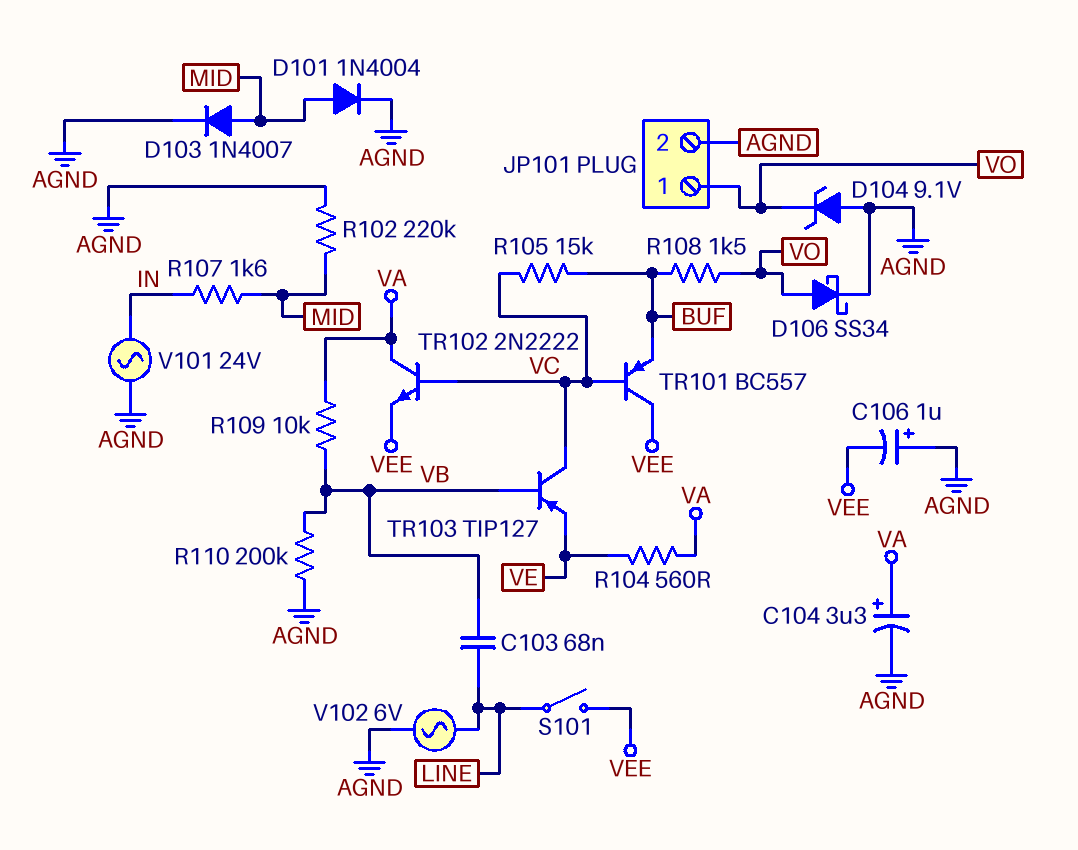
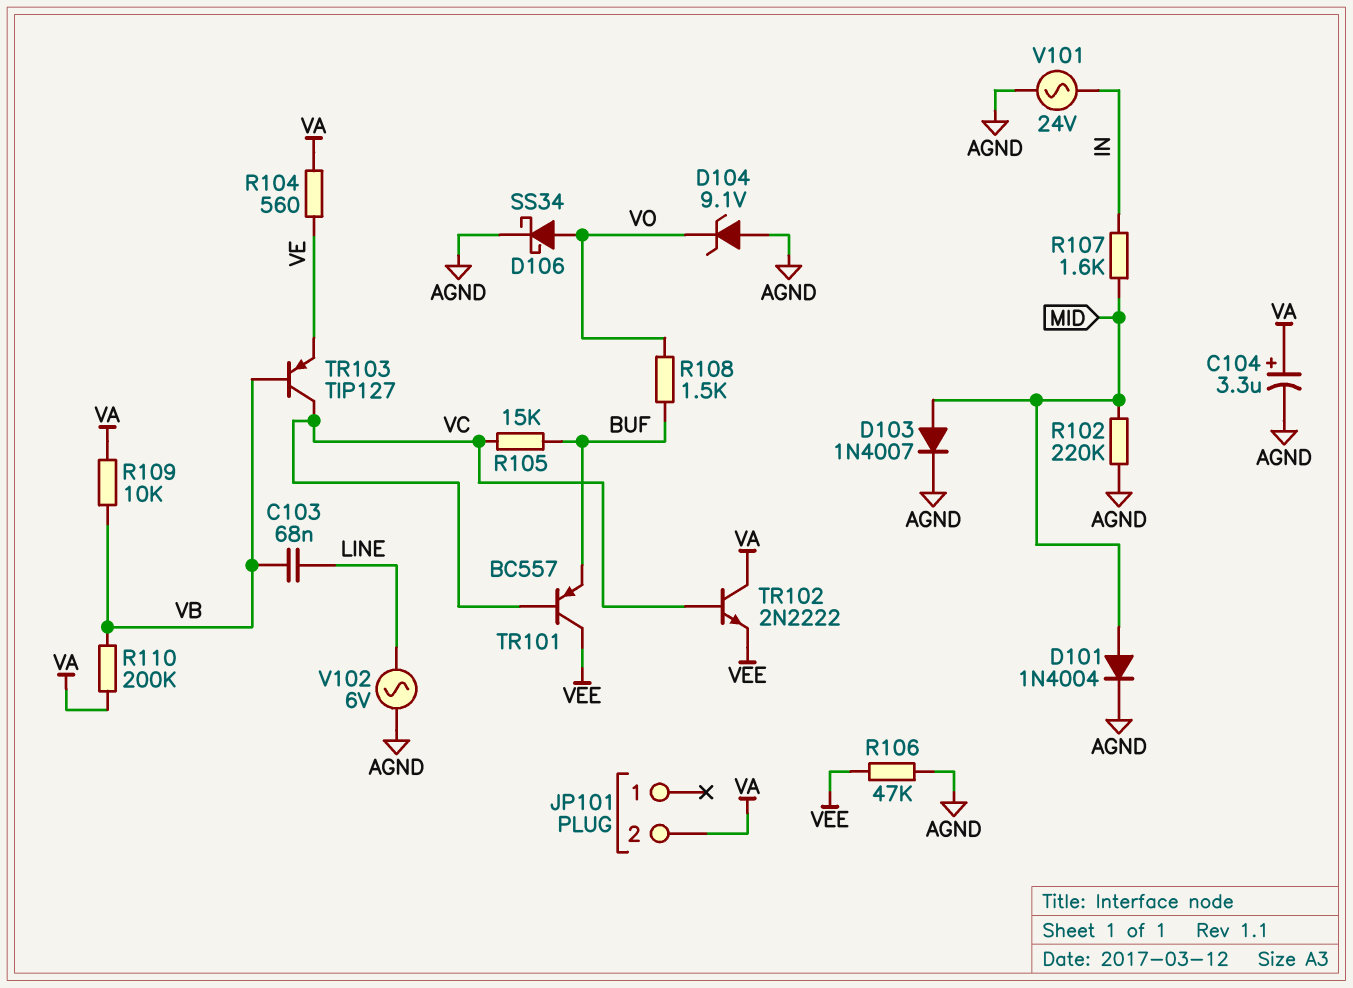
C106: 1uF (plus AGND, minus VEE) -> none
JP101 pin 1: VO -> none
JP101 pin 2: AGND -> VA
R106: none -> 47k (AGND, VEE)
R110: 200k (AGND, VB) -> 200k (VA, VB)
S101: switch (LINE, VEE) -> none

